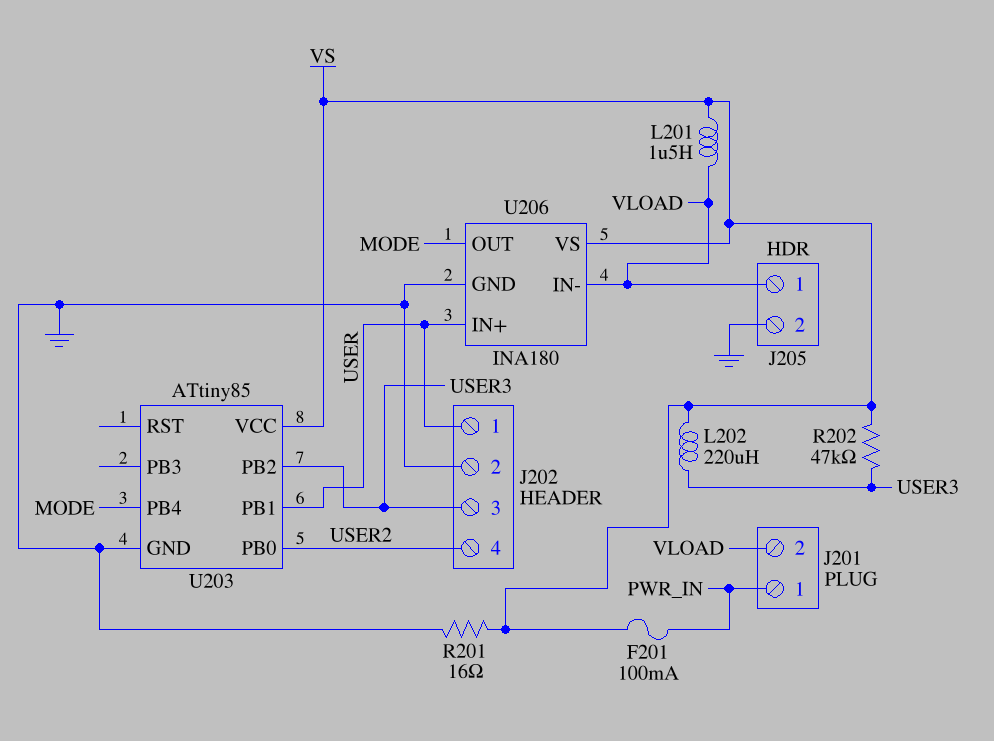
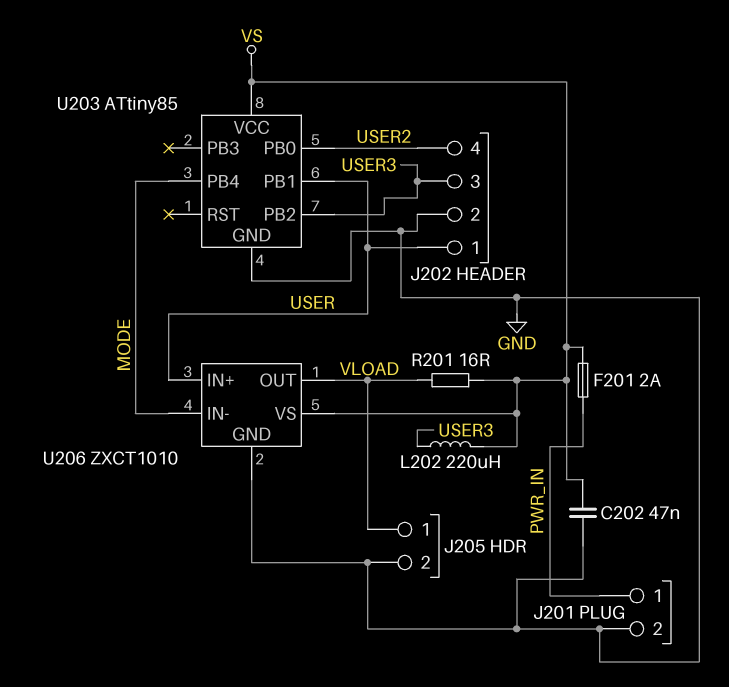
C202: none -> 47nF (GND, VS)
F201: 100mA (PWR_IN, VS) -> 2A (PWR_IN, VS)
J201 pin 2: VLOAD -> GND
L201: 1.5uH (VLOAD, VS) -> none
R201: 16 (GND, VS) -> 16 (VLOAD, VS)
R202: 47k (USER3, VS) -> none
U206: INA180 -> ZXCT1010
U206 pin IN-: VLOAD -> MODE
U206 pin OUT: MODE -> VLOAD

